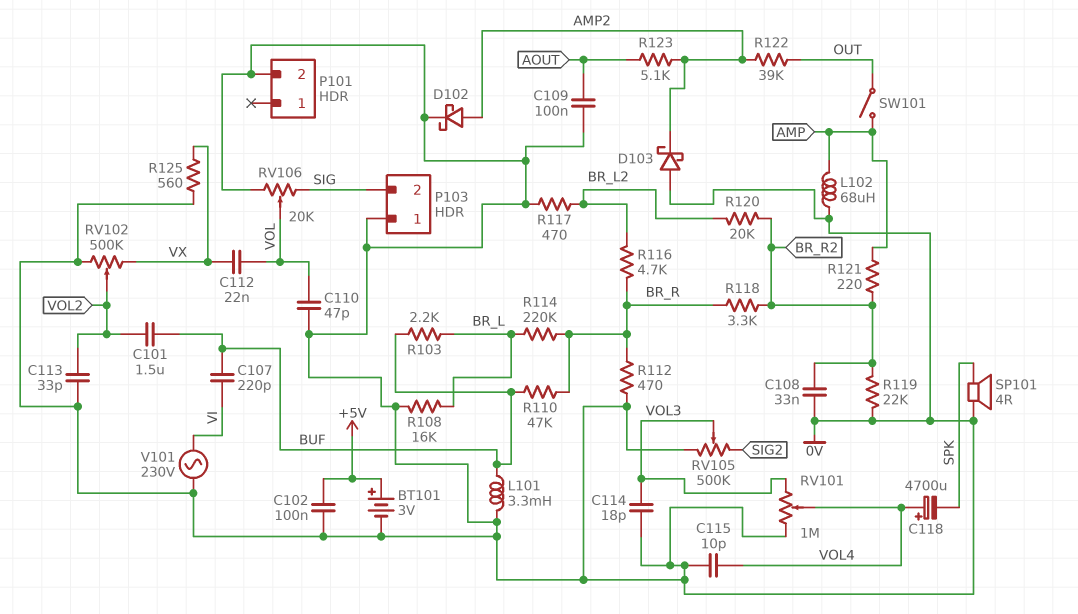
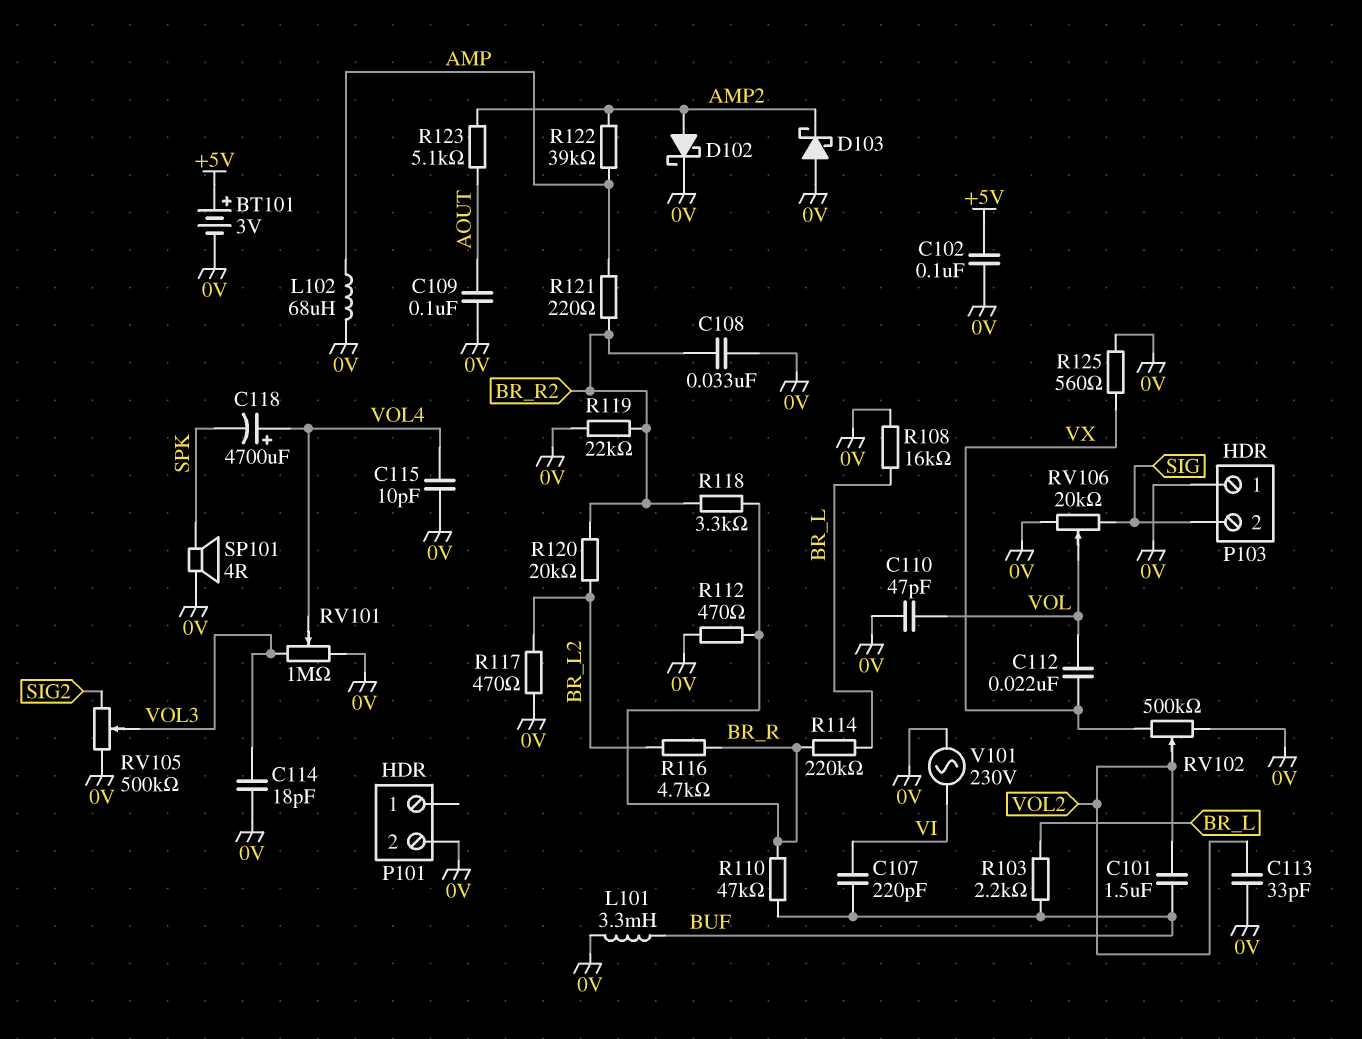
R122: 39k (AMP2, OUT) -> 39k (AMP, AMP2)
SW101: switch (AMP, OUT) -> none

